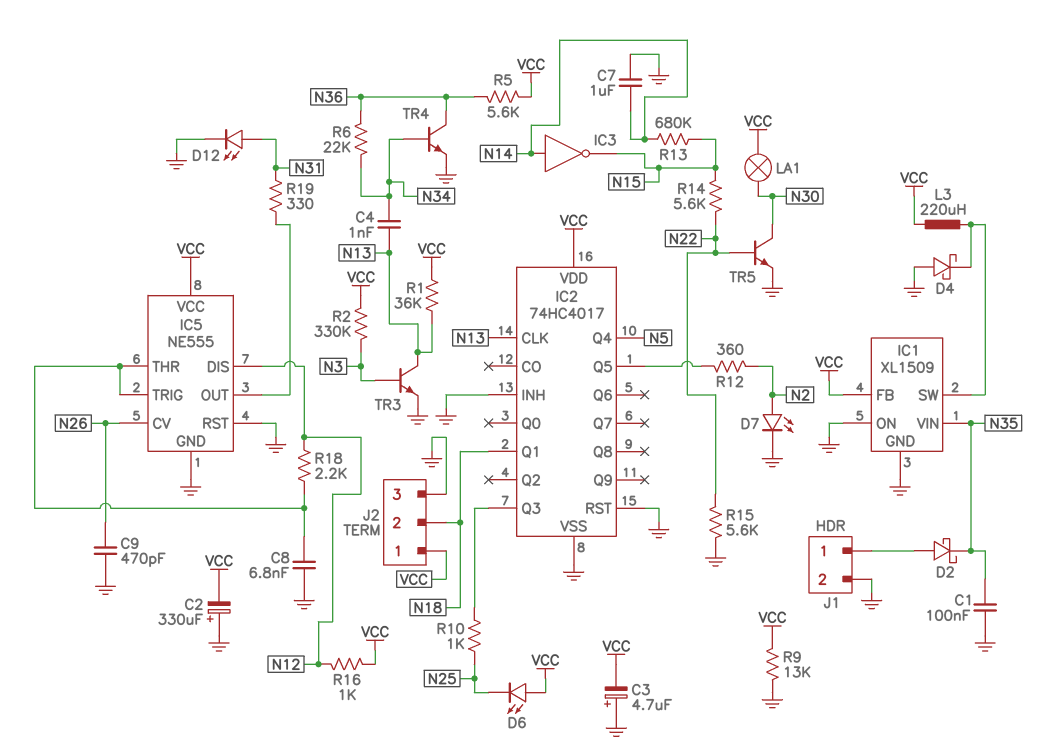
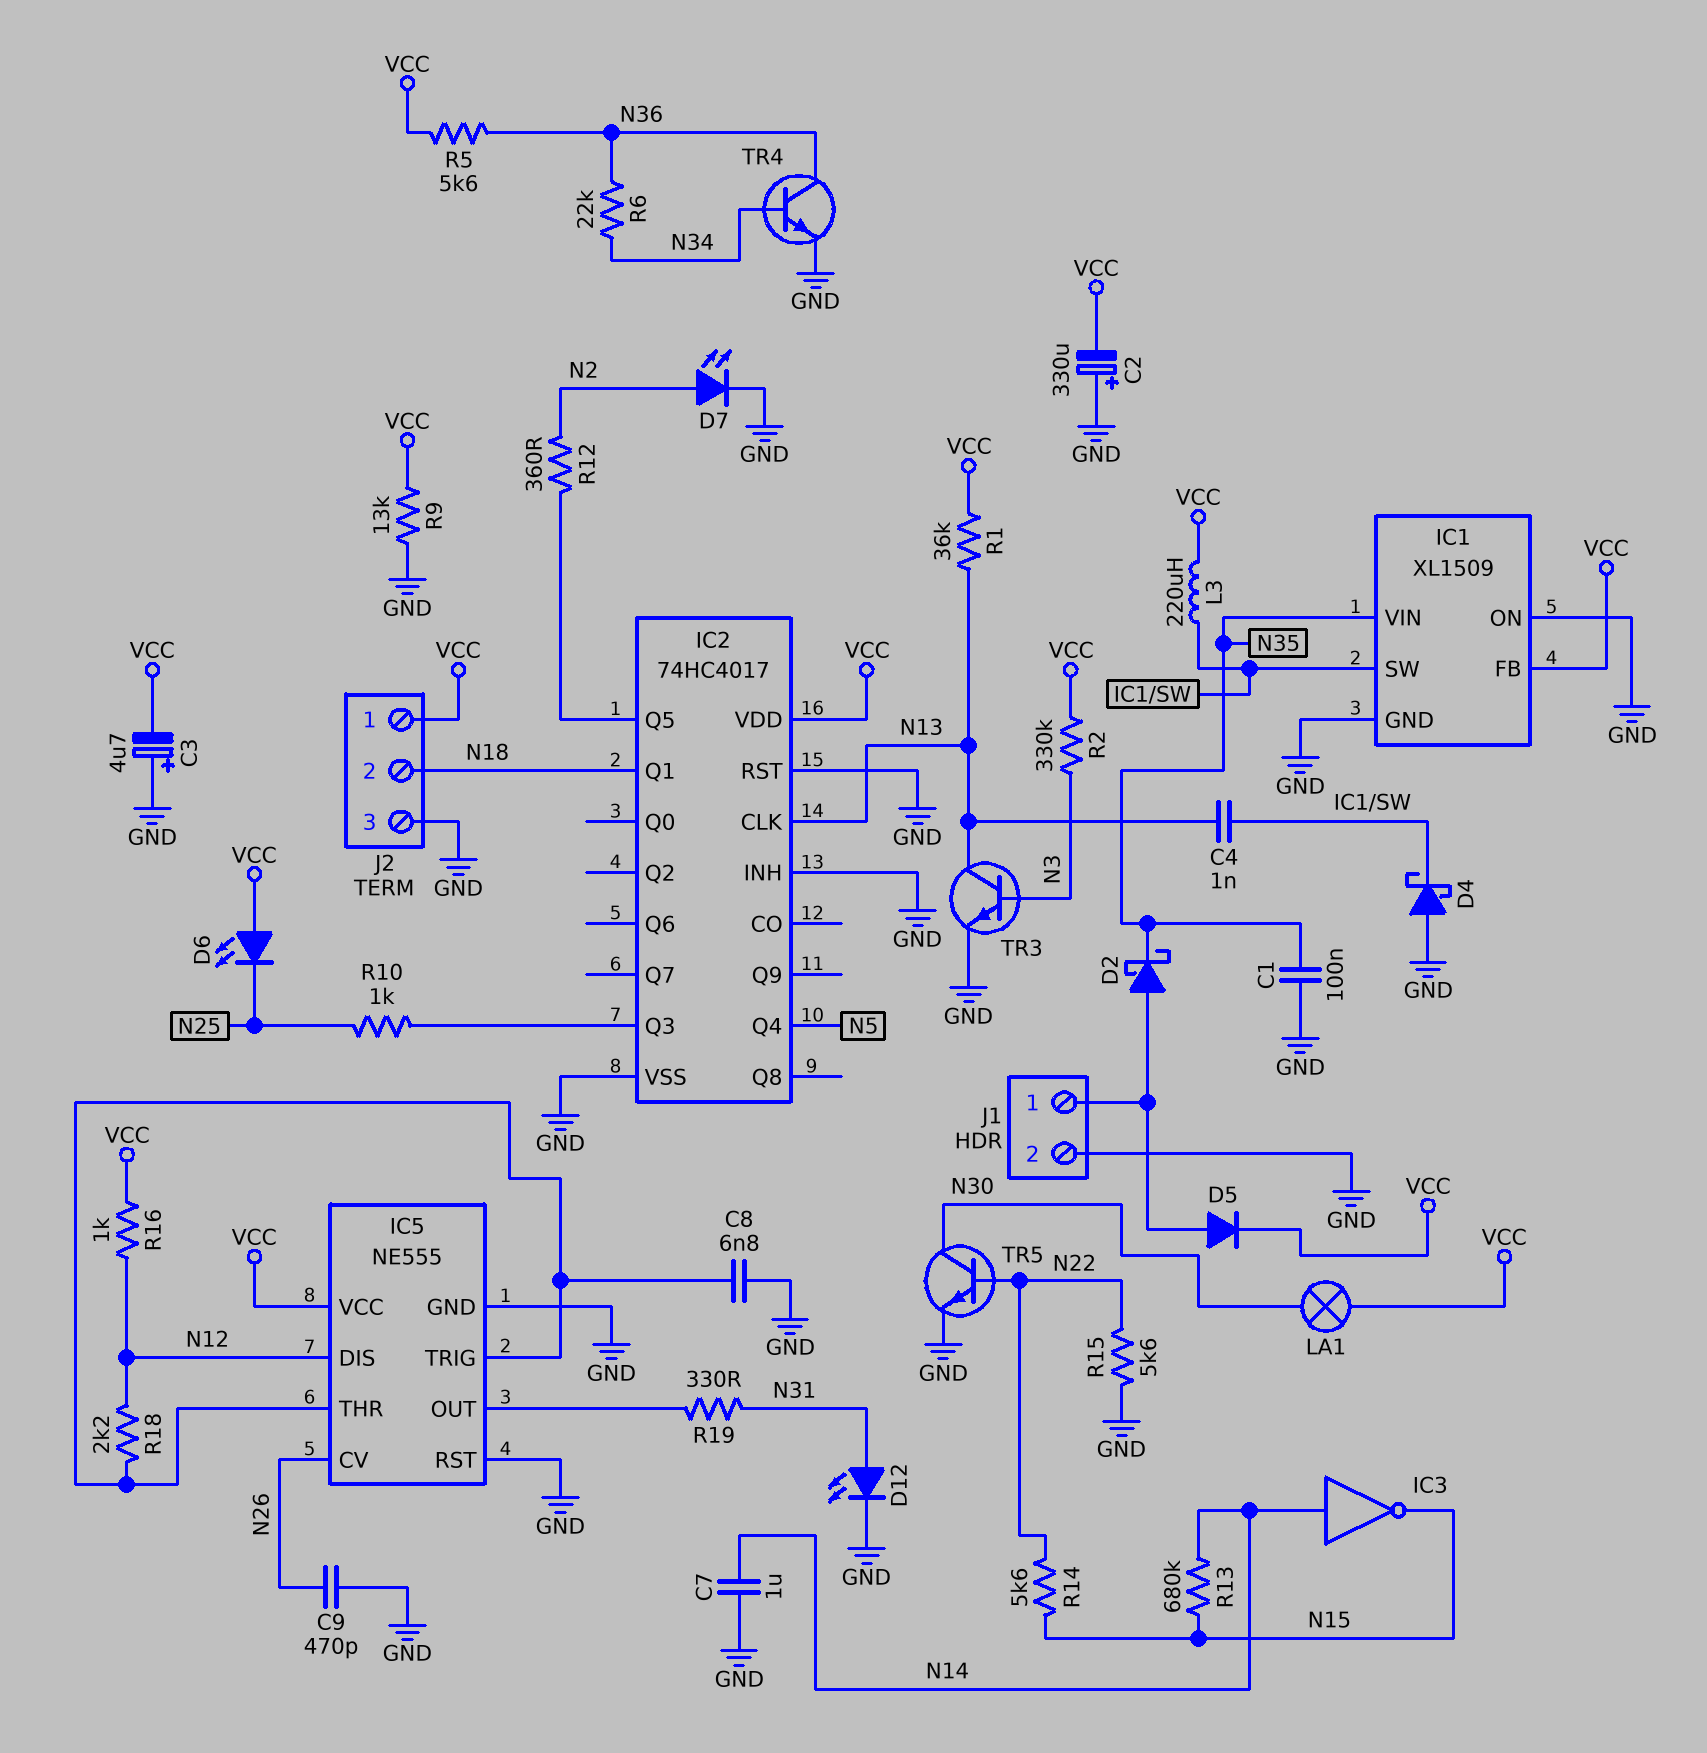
C4: 1nF (N13, N34) -> 1nF (IC1/SW, N13)
D5: none -> diode (A J1/1, K VCC)

